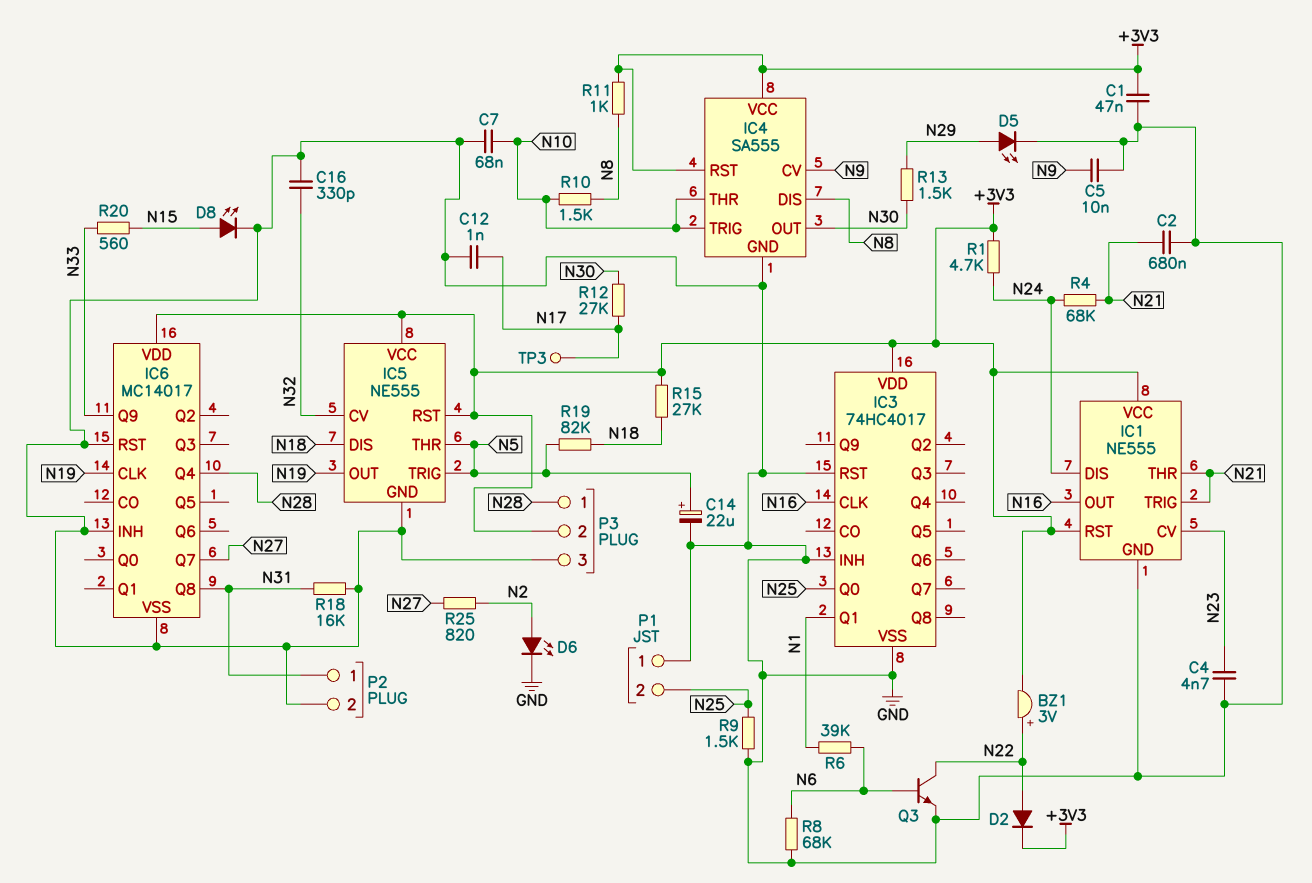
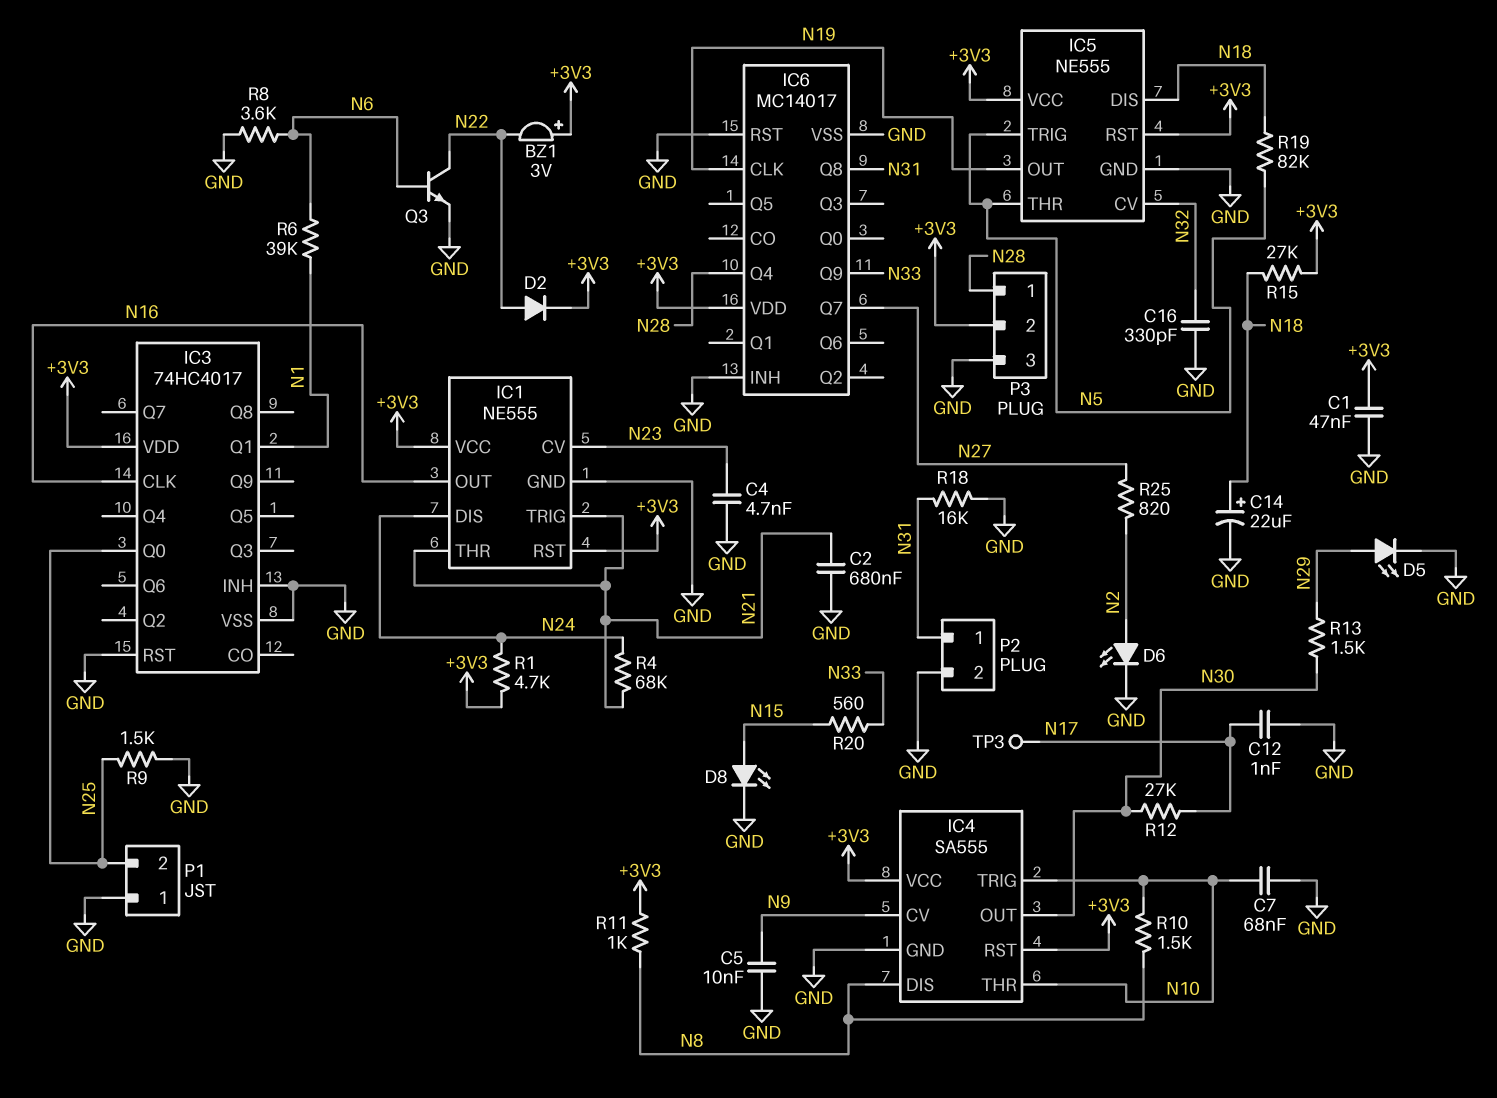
BZ1: buzzer 3V (plus N22, minus +3V3) -> buzzer 3V (plus +3V3, minus N22)
C14: 22uF (plus N5, minus GND) -> 22uF (plus N18, minus GND)
R8: 68k (GND, N6) -> 3.6k (GND, N6)

